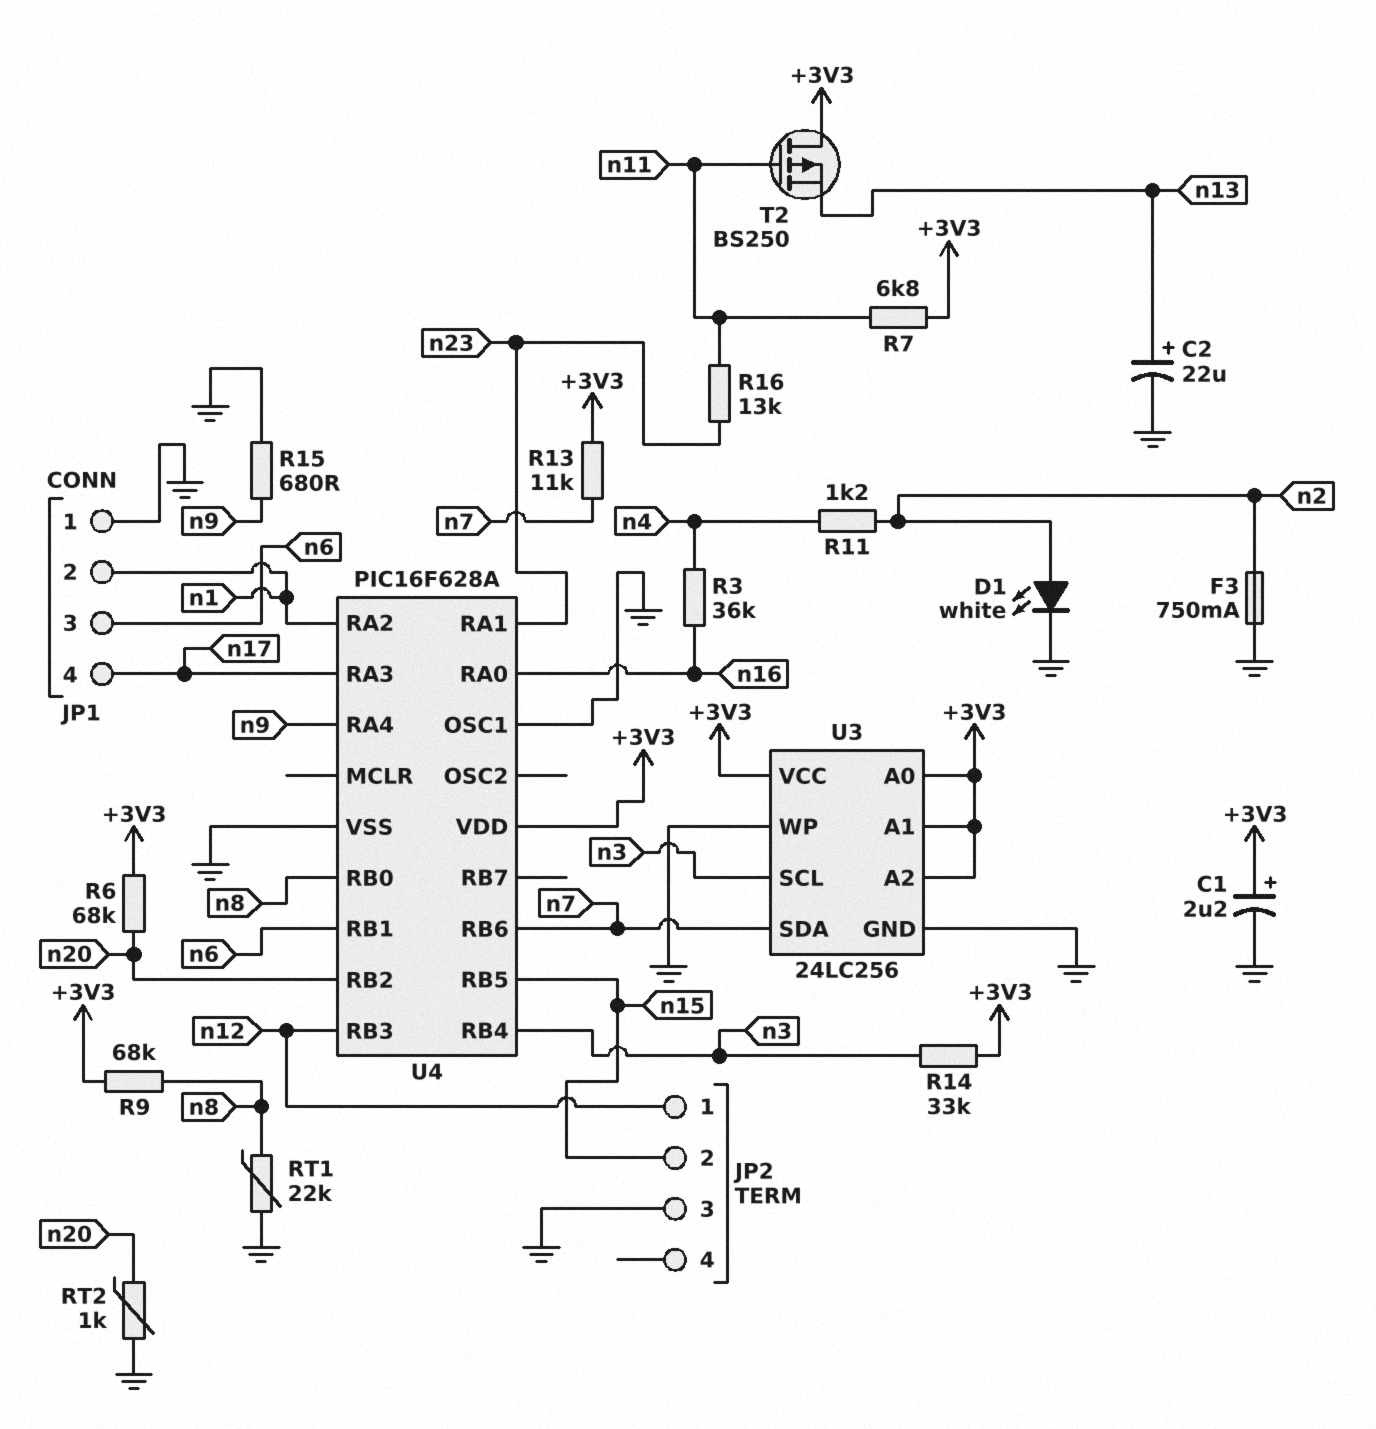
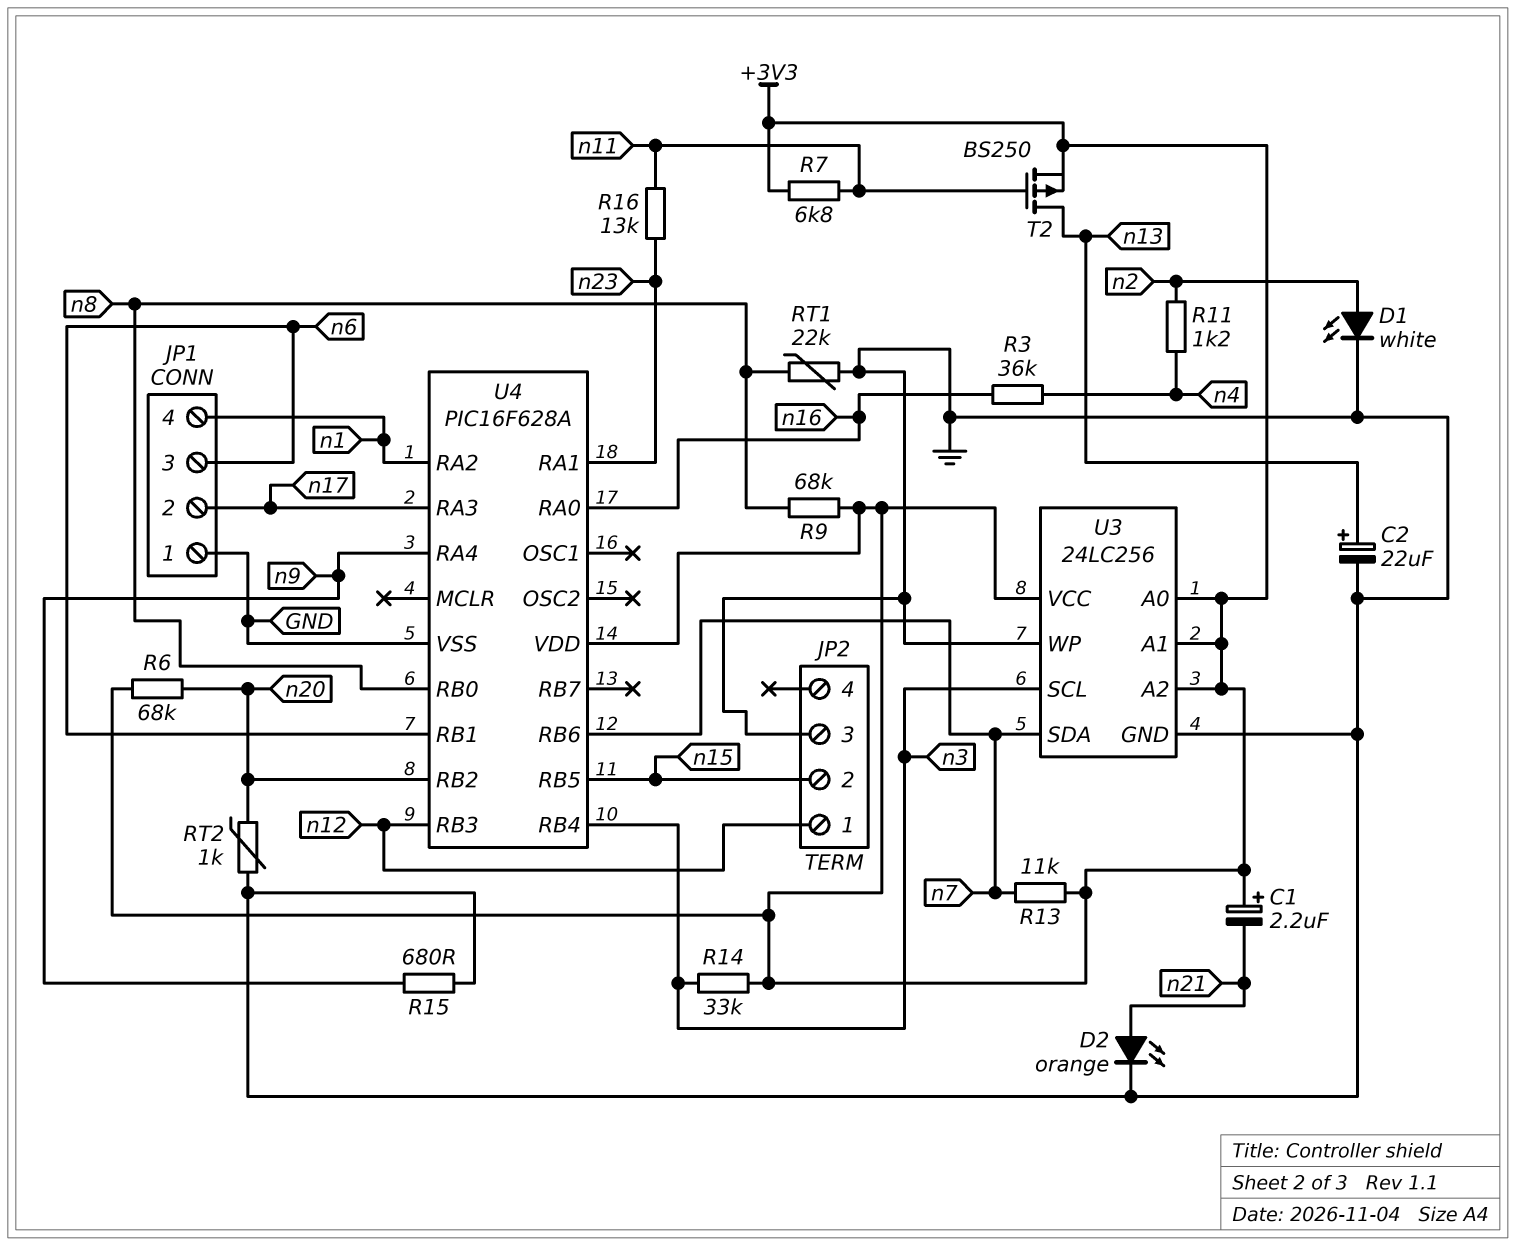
C1: 2.2uF (plus +3V3, minus GND) -> 2.2uF (plus +3V3, minus n21)
D2: none -> LED orange (A n21, K GND)
F3: 750mA (GND, n2) -> none
JP1 pin 2: n1 -> n17
JP1 pin 4: n17 -> n1
T2: PMOS BS250 (G n11, D +3V3, S n13) -> PMOS BS250 (G n11, D n13, S +3V3)
U4 pin OSC1: GND -> none

